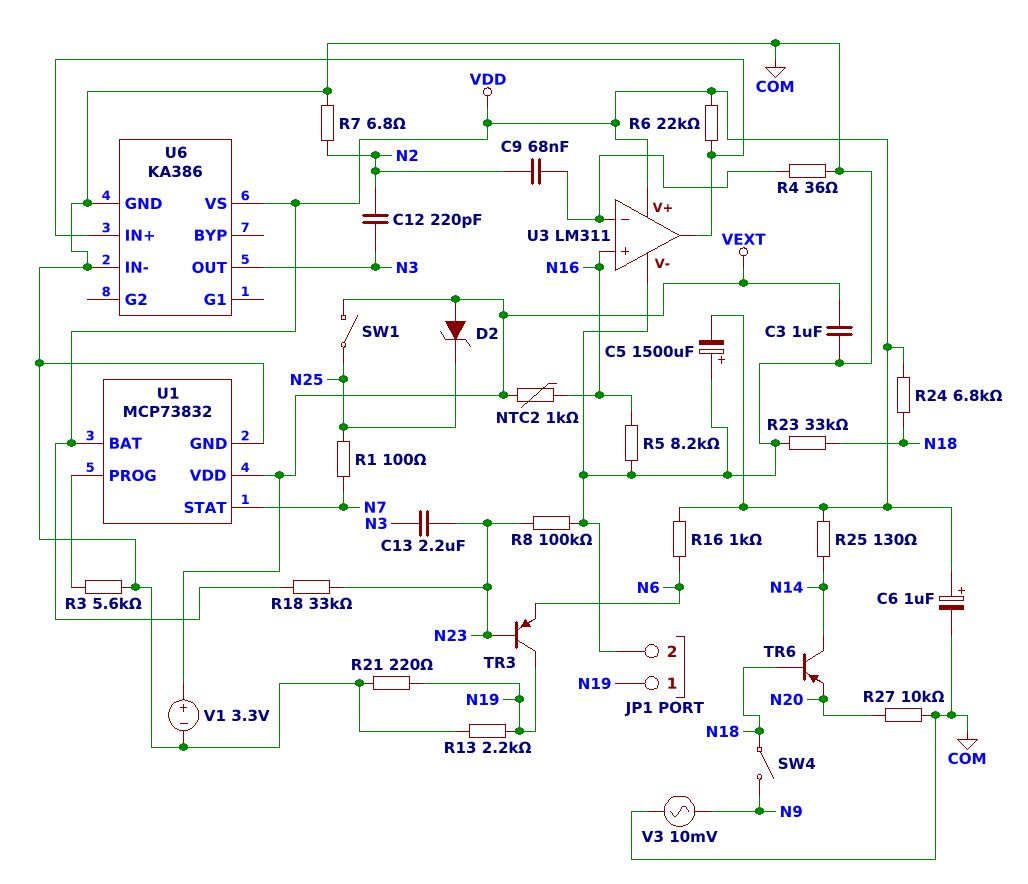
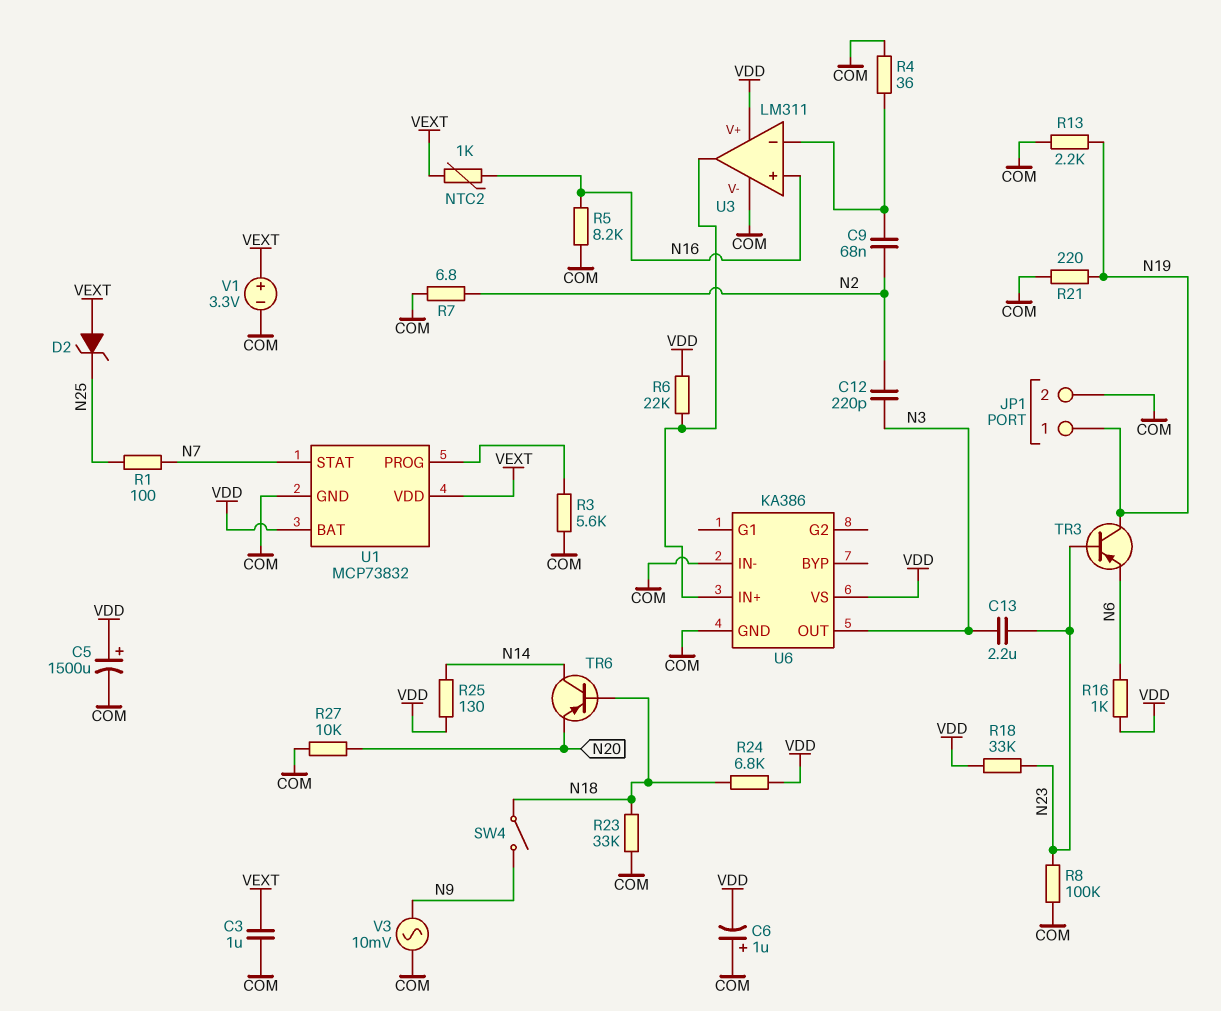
C5: 1500uF (plus COM, minus VDD) -> 1500uF (plus VDD, minus COM)
C6: 1uF (plus VDD, minus COM) -> 1uF (plus COM, minus VDD)
SW1: switch (N25, VEXT) -> none

